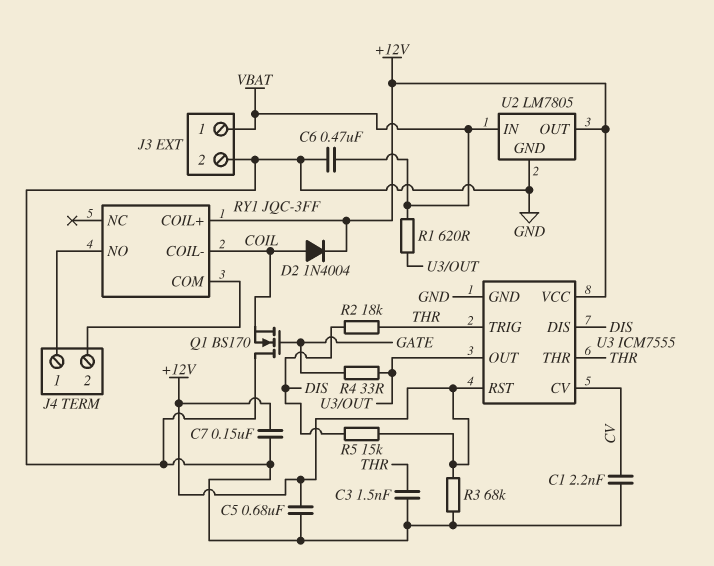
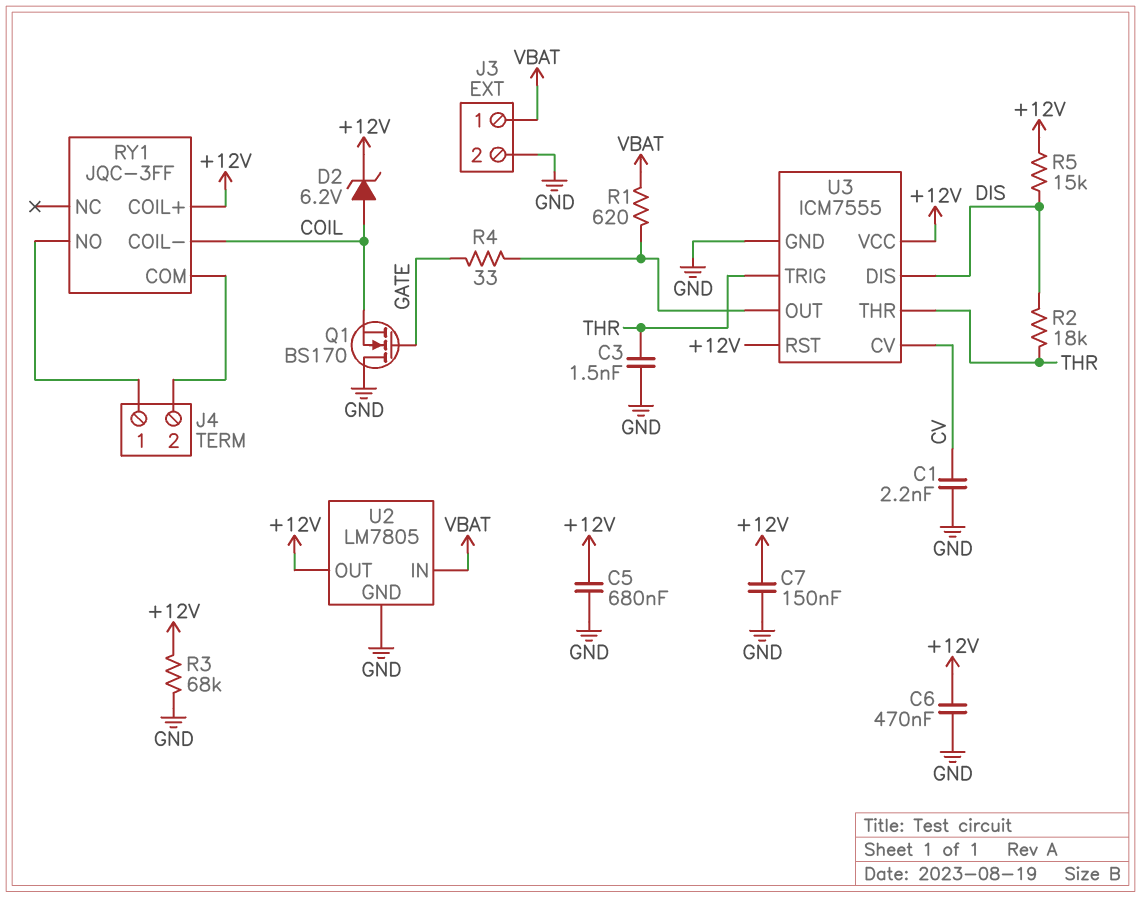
C6: 470nF (GND, VBAT) -> 470nF (+12V, GND)
D2: diode 1N4004 (A COIL, K +12V) -> zener 6.2V (A COIL, K +12V)

